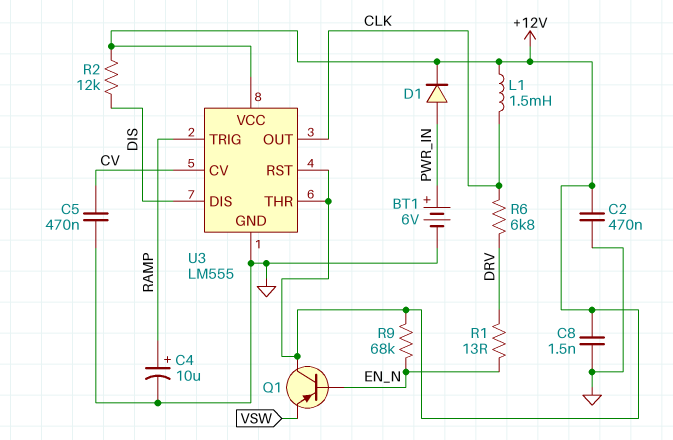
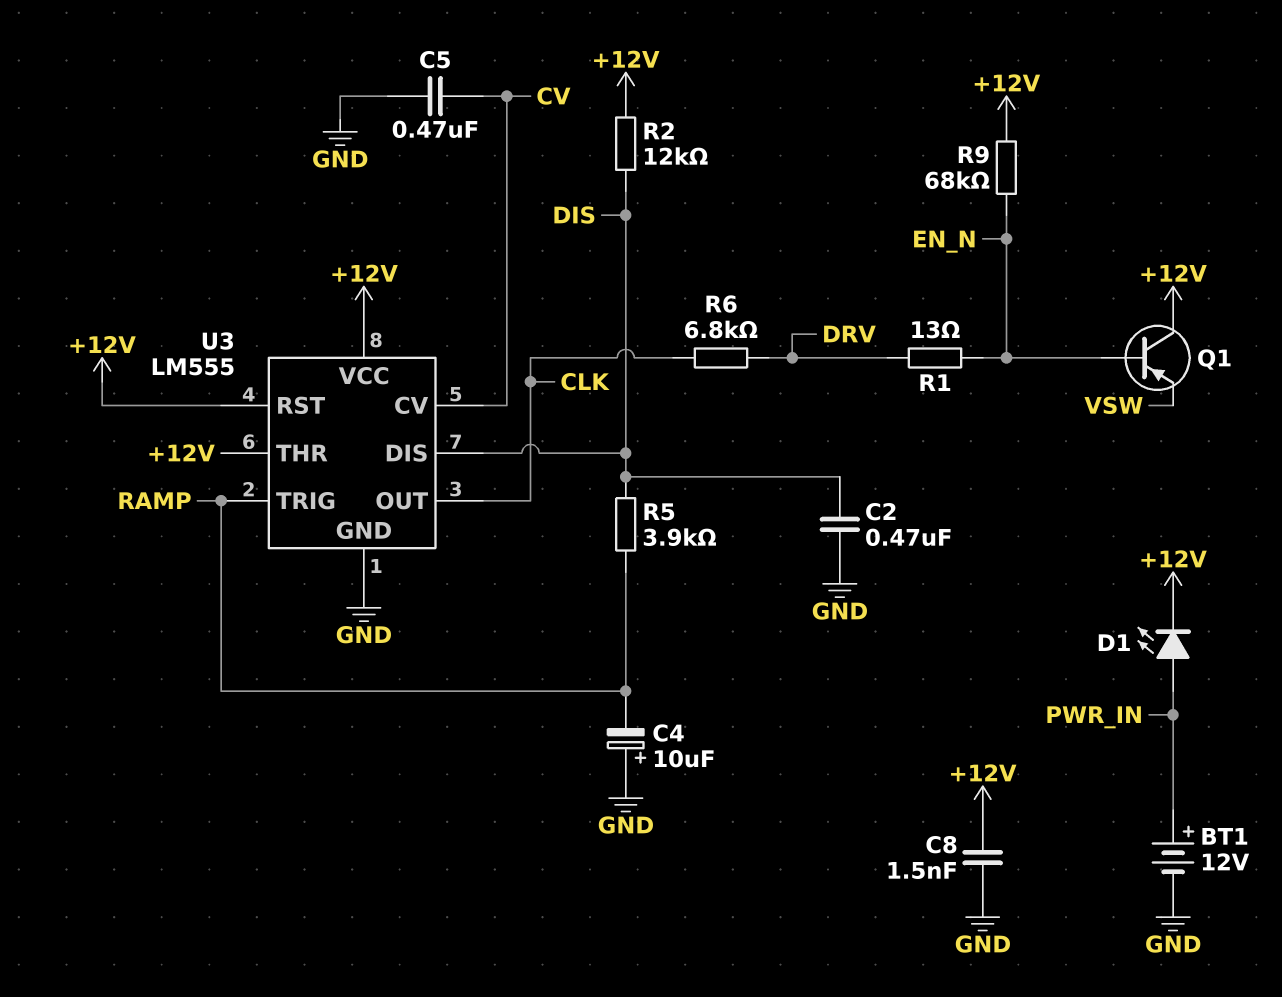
BT1: 6V (plus PWR_IN, minus GND) -> 12V (plus PWR_IN, minus GND)
C2: 470nF (+12V, GND) -> 470nF (DIS, GND)
C4: 10uF (plus RAMP, minus GND) -> 10uF (plus GND, minus RAMP)
D1: diode (A PWR_IN, K +12V) -> LED (A PWR_IN, K +12V)
L1: 1.5mH (+12V, CLK) -> none
R5: none -> 3.9k (DIS, RAMP)

